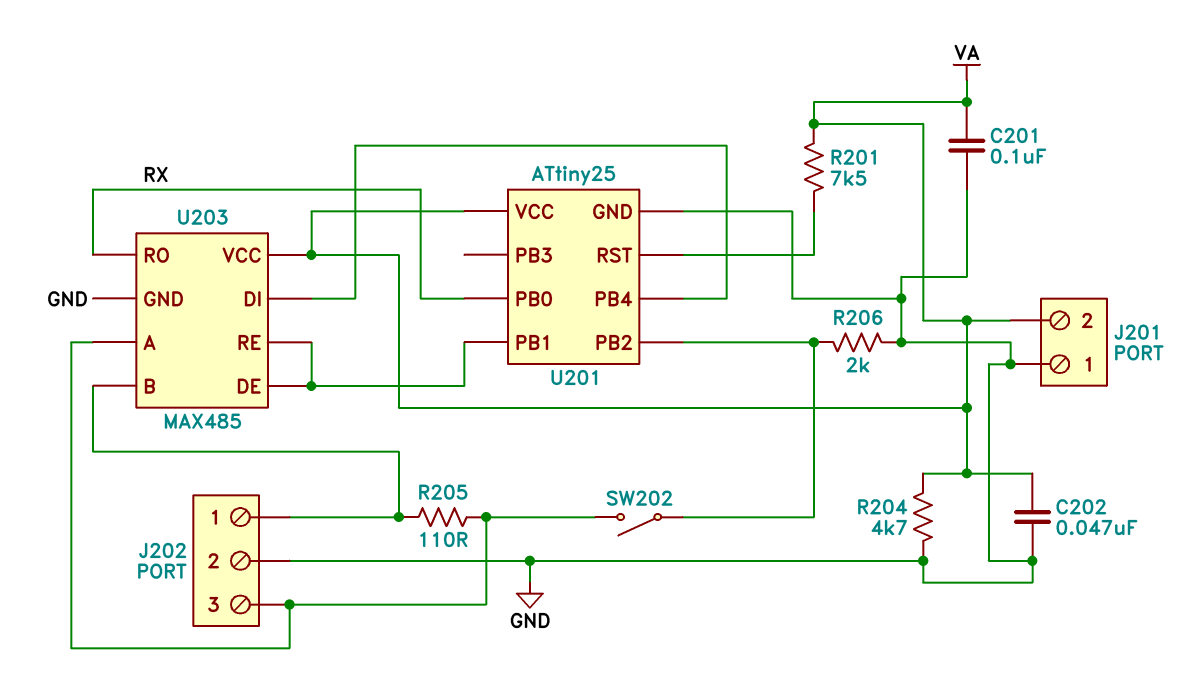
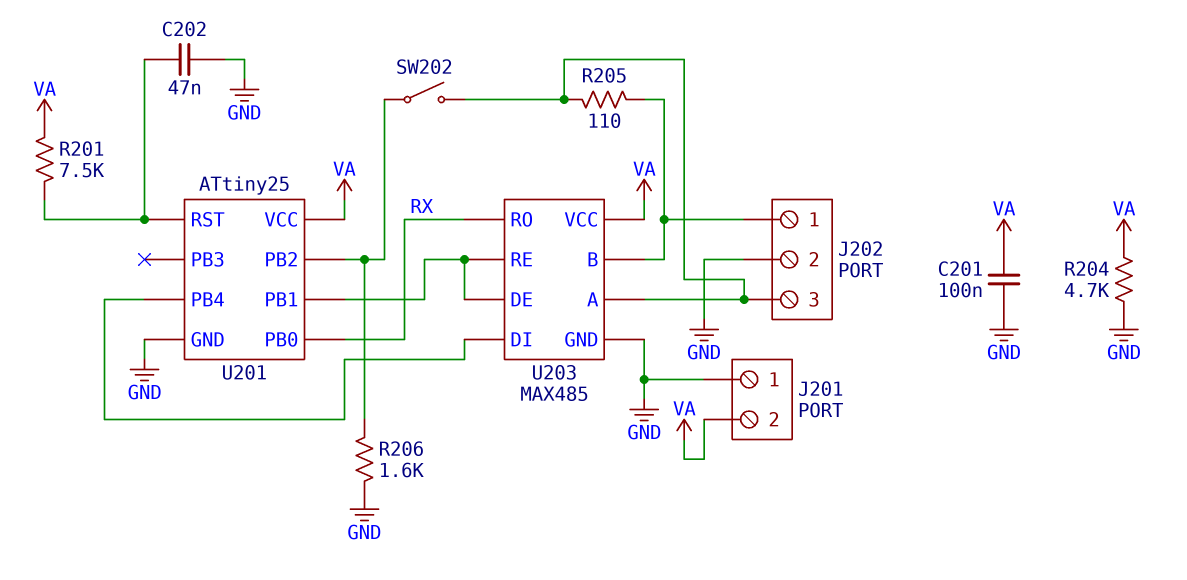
C202: 47nF (GND, VA) -> 47nF (GND, U201/RST)
R206: 2k (GND, U201/PB2) -> 1.6k (GND, U201/PB2)

